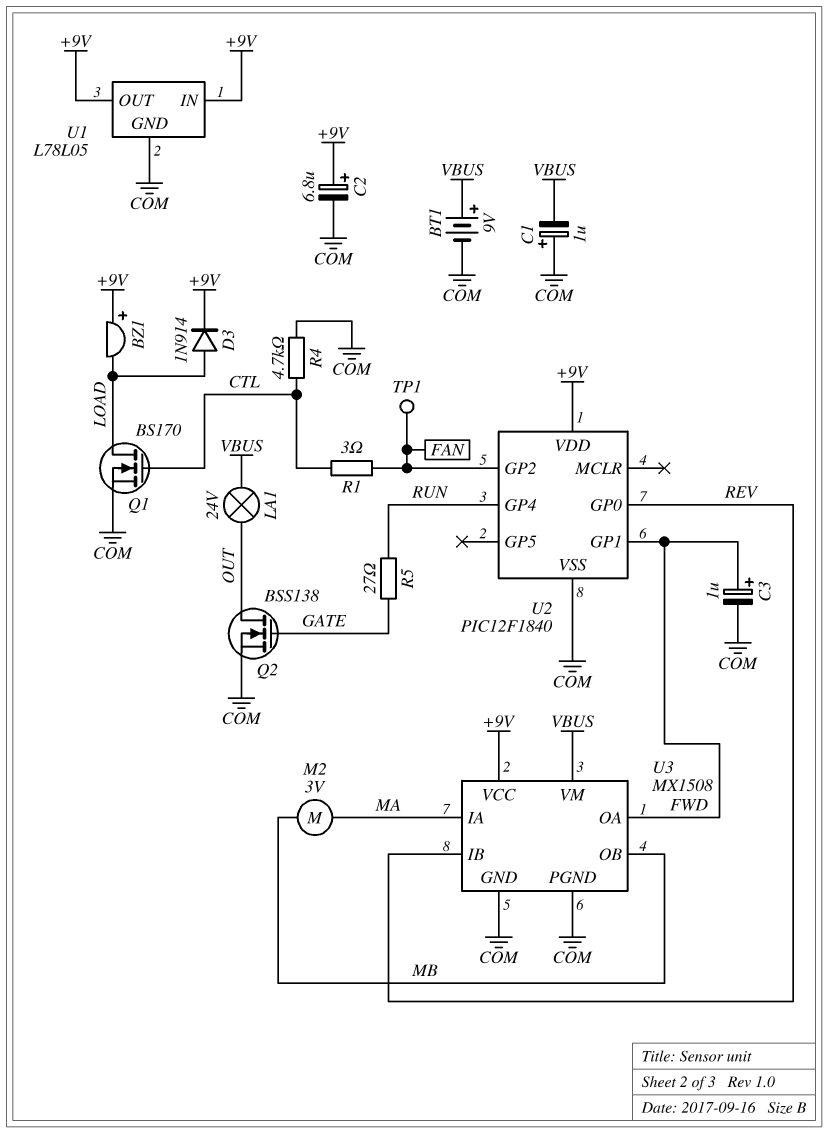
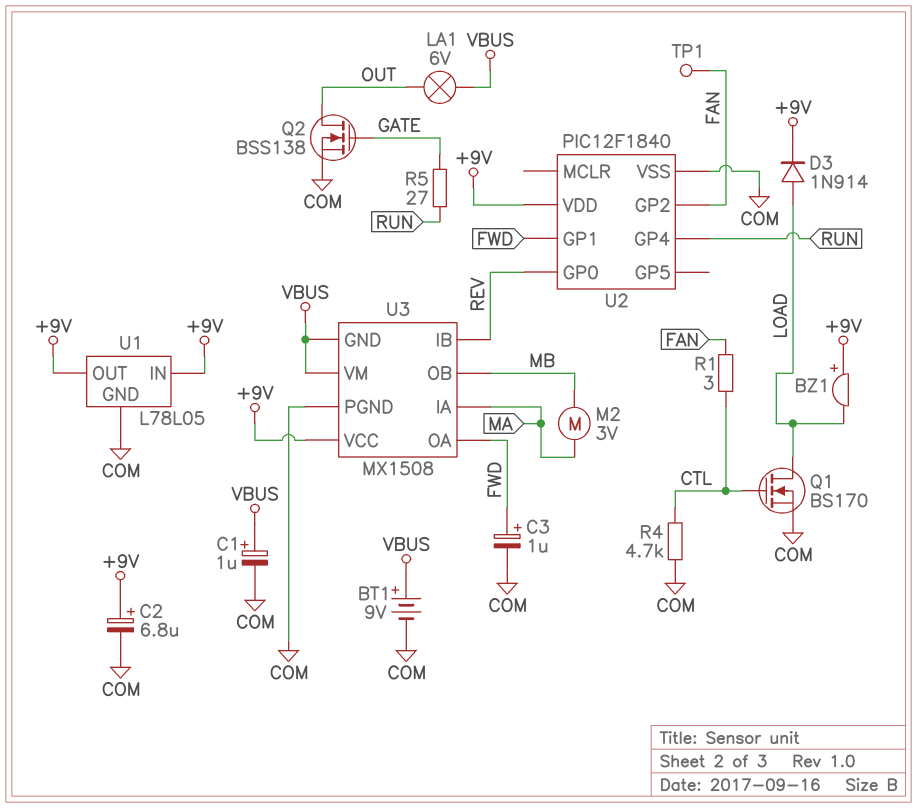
C1: 1uF (plus COM, minus VBUS) -> 1uF (plus VBUS, minus COM)
LA1: lamp 24V (OUT, VBUS) -> lamp 6V (OUT, VBUS)
U3 pin GND: COM -> VBUS

